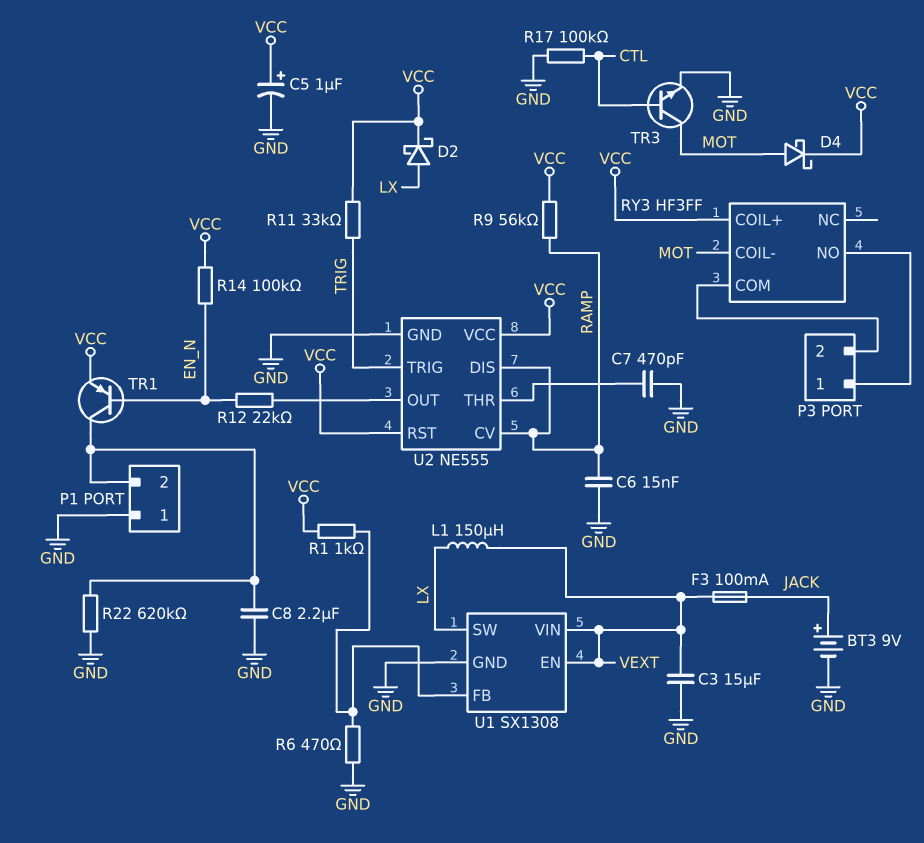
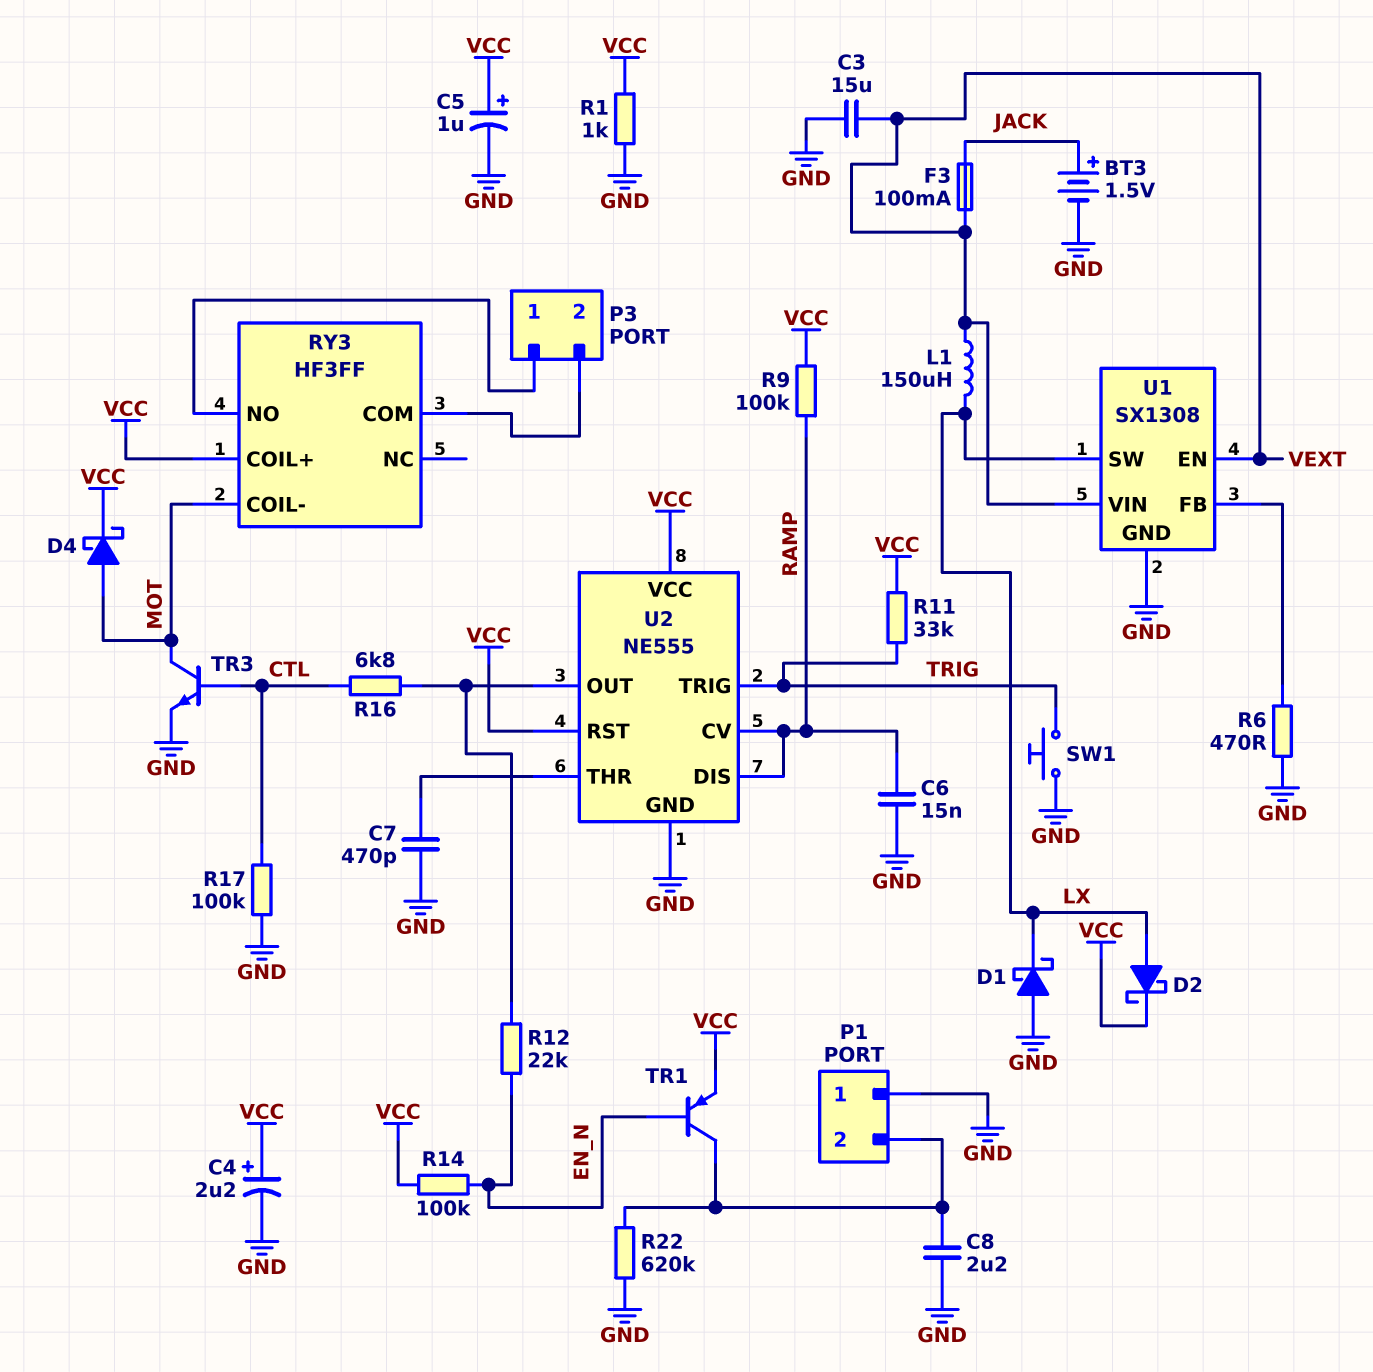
BT3: 9V (plus JACK, minus GND) -> 1.5V (plus JACK, minus GND)
C4: none -> 2.2uF (plus VCC, minus GND)
D1: none -> schottky (A GND, K LX)
R1: 1k (U1/FB, VCC) -> 1k (GND, VCC)
R9: 56k (RAMP, VCC) -> 100k (RAMP, VCC)
R16: none -> 6.8k (CTL, U2/OUT)
SW1: none -> button (GND, TRIG)

